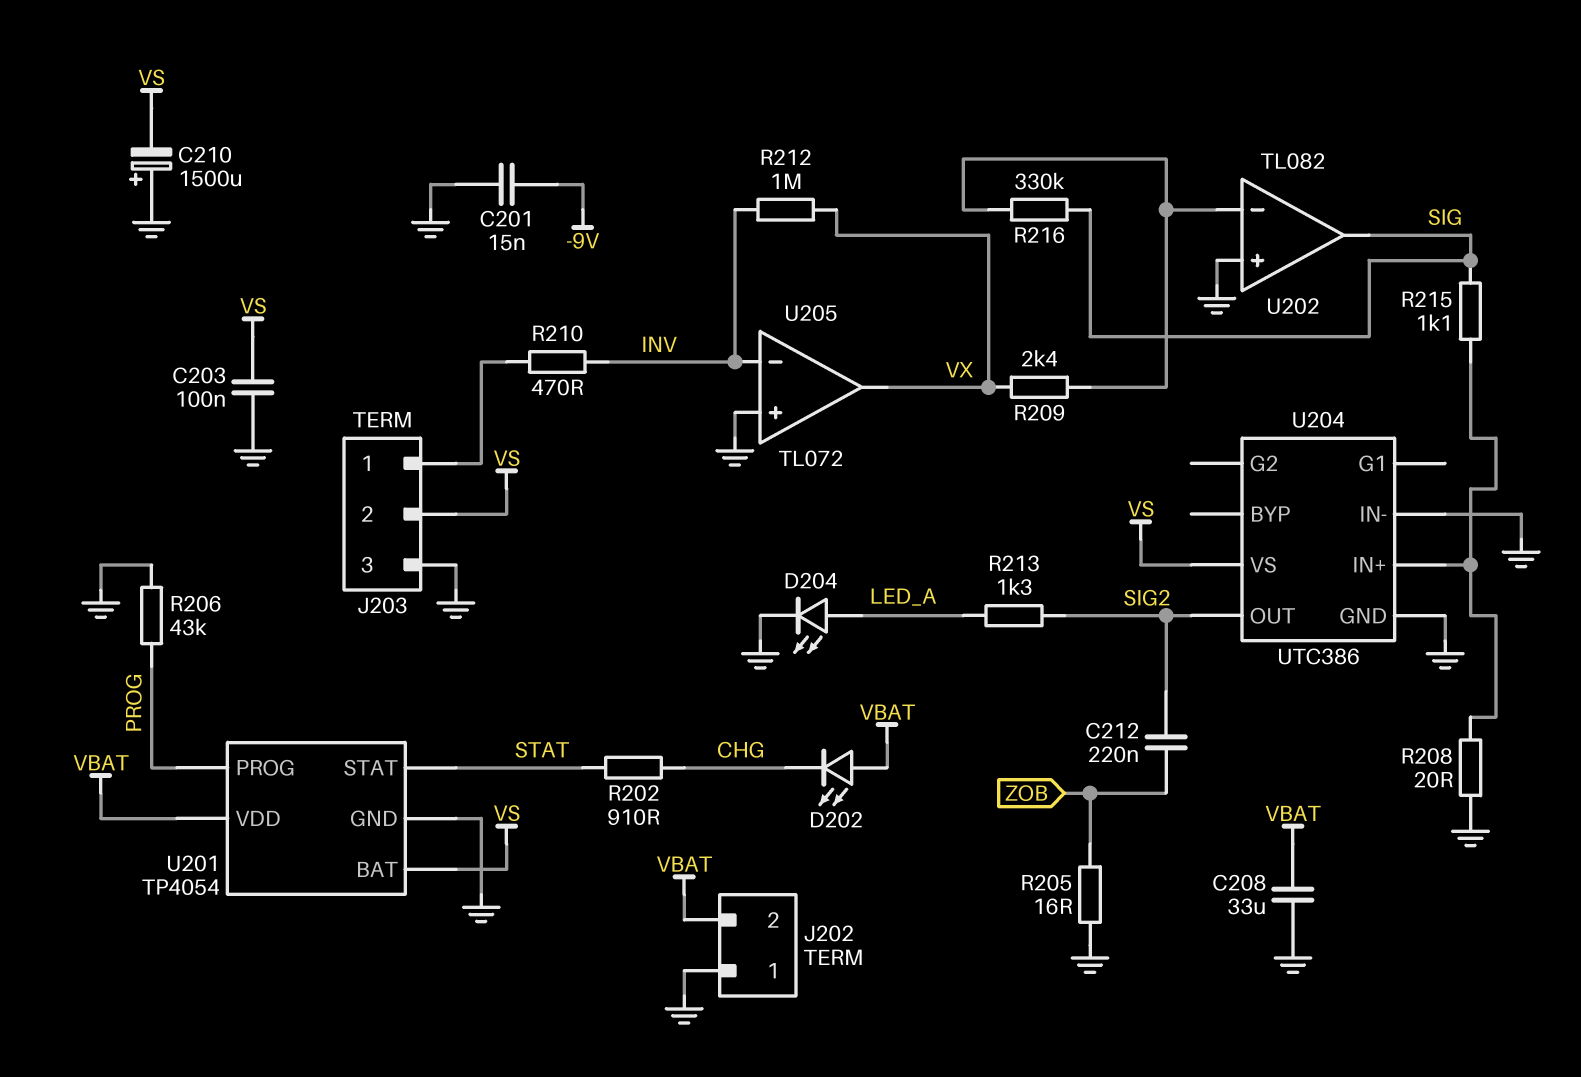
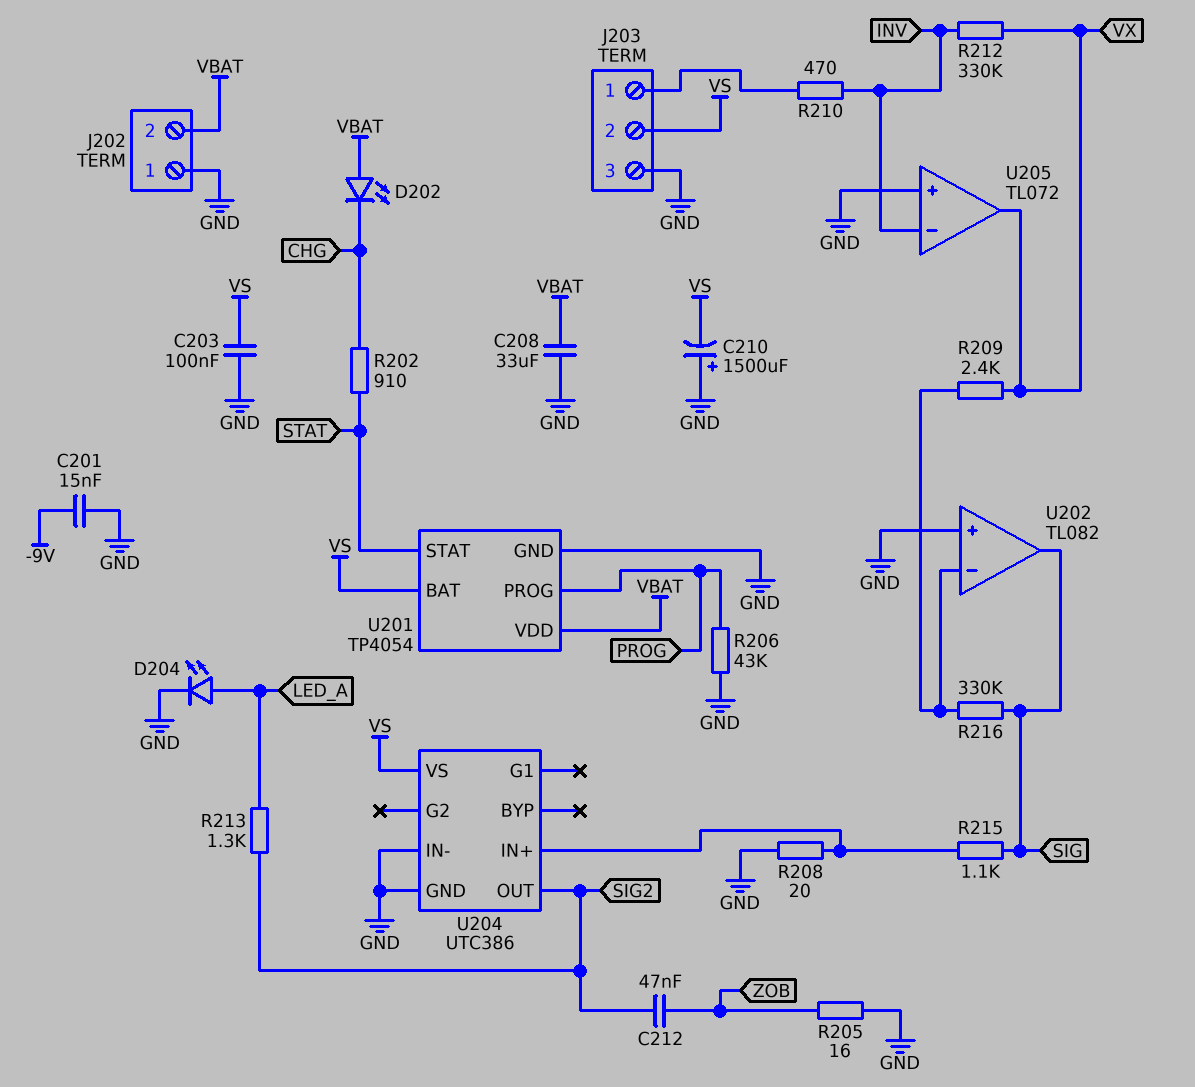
C212: 220nF (SIG2, ZOB) -> 47nF (SIG2, ZOB)
R212: 1M (INV, VX) -> 330k (INV, VX)

